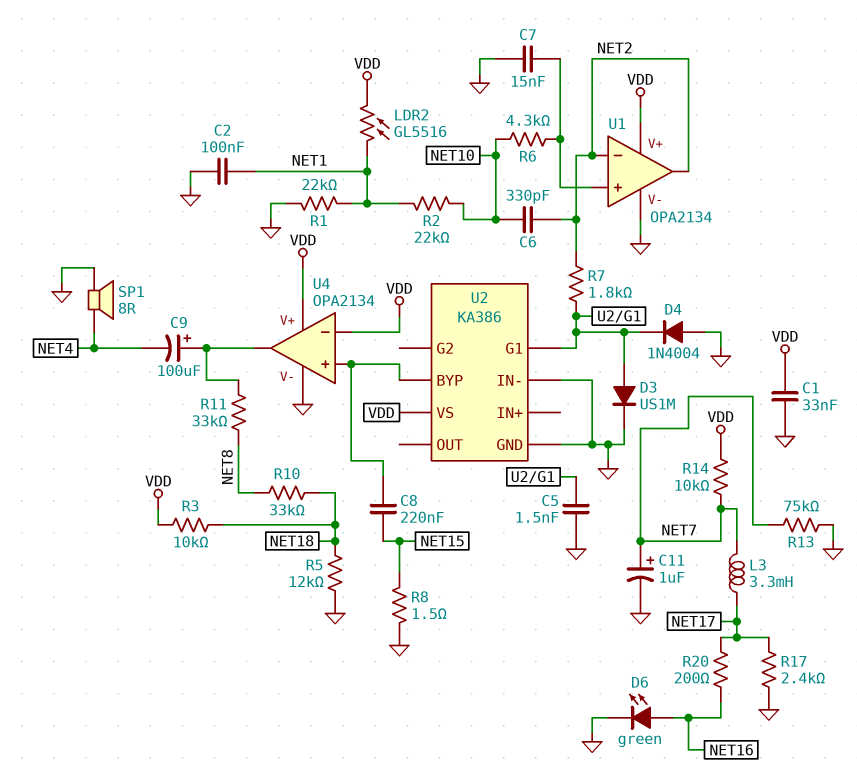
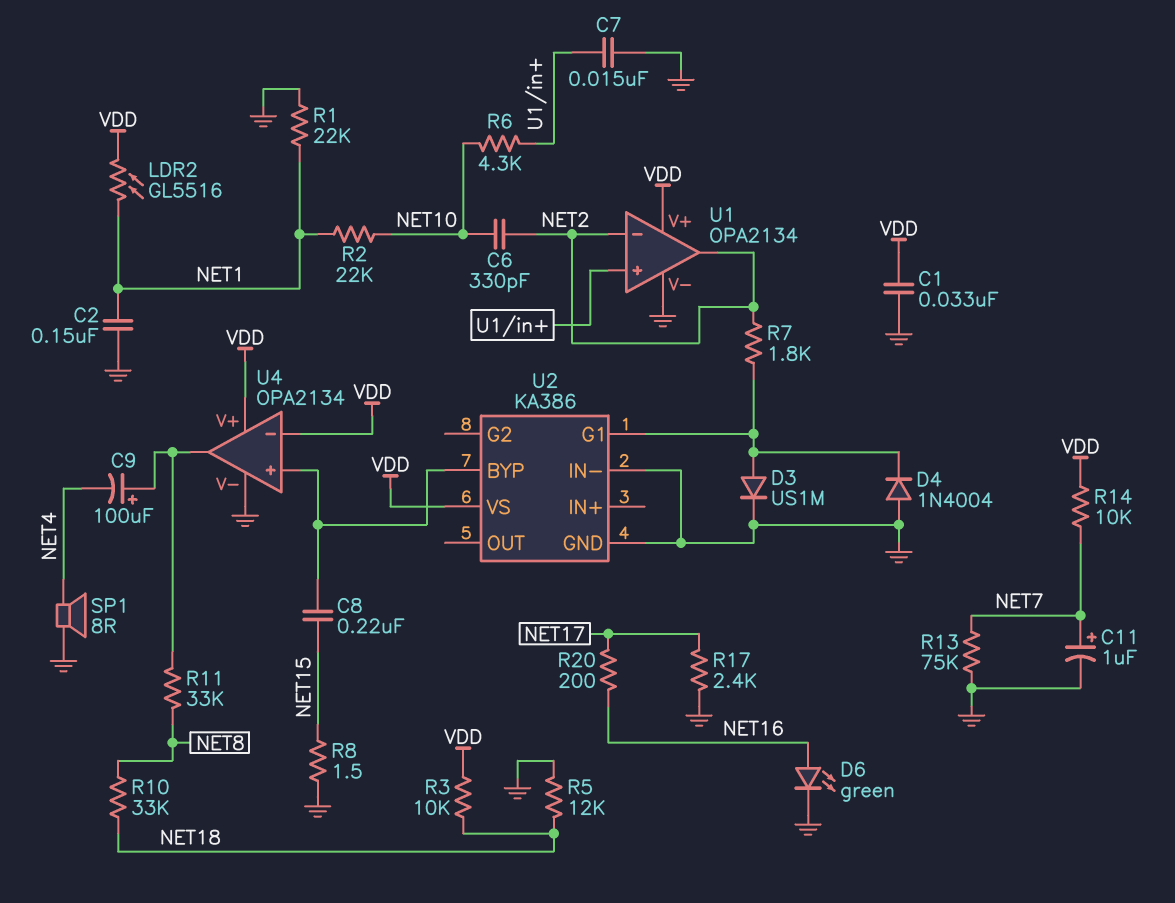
C2: 100nF (GND, NET1) -> 150nF (GND, NET1)
C5: 1.5nF (GND, U2/G1) -> none
L3: 3.3mH (NET7, NET17) -> none

